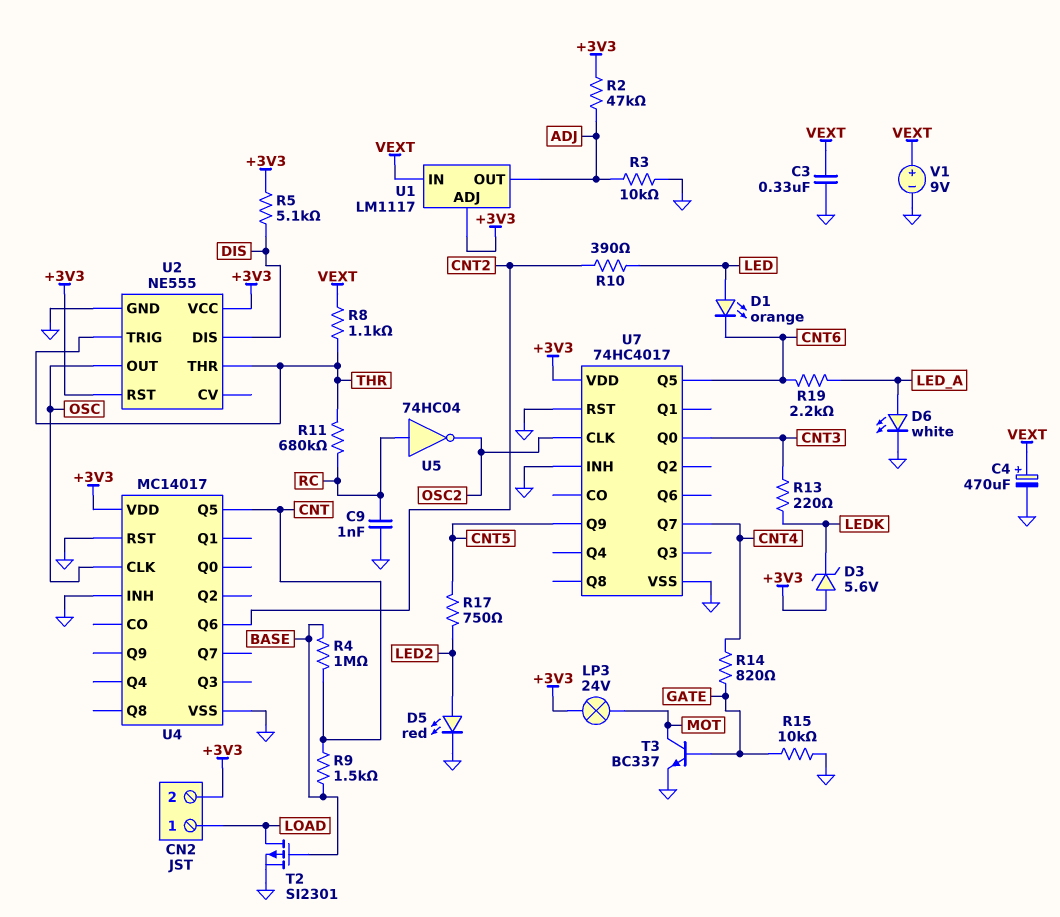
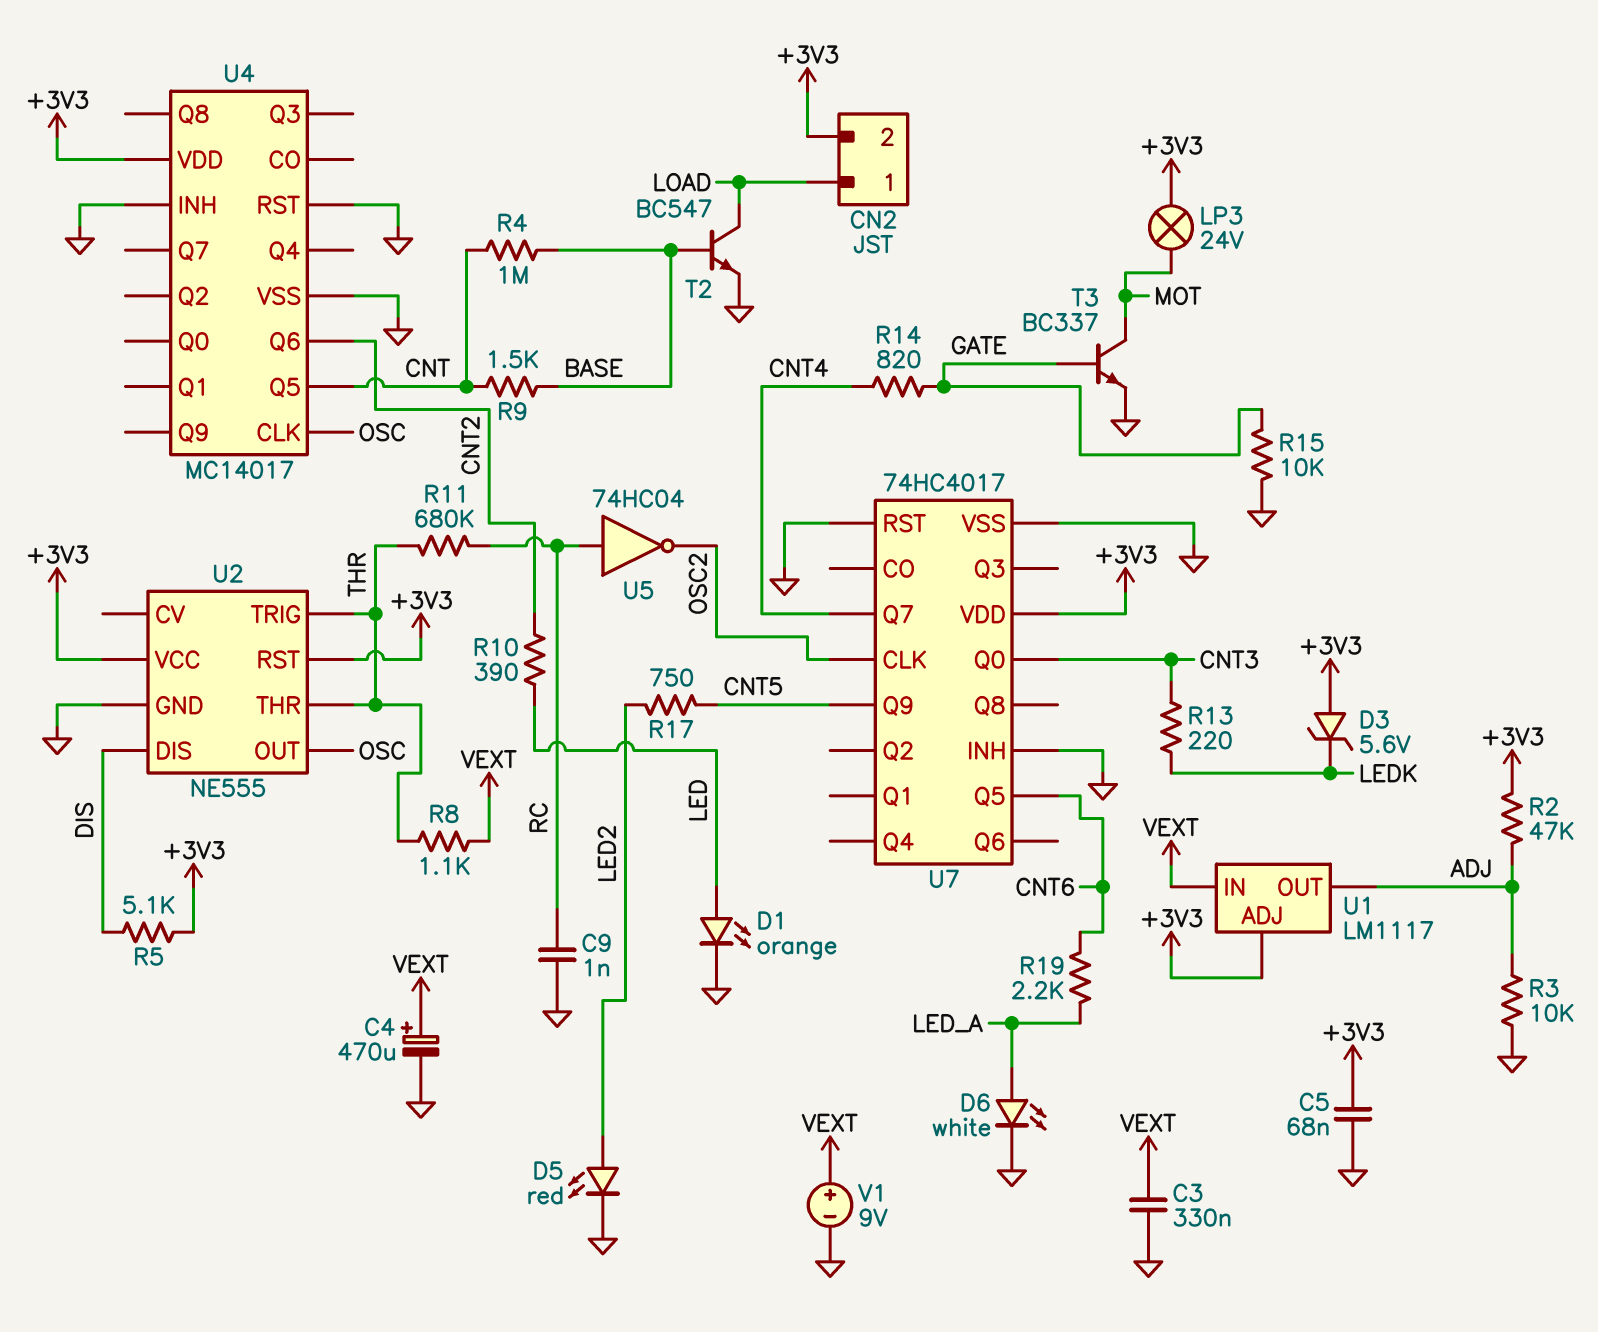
C5: none -> 68nF (+3V3, GND)
D1: LED orange (A LED, K CNT6) -> LED orange (A LED, K GND)
T2: PMOS SI2301 (G BASE, D LOAD, S GND) -> NPN BC547 (B BASE, C LOAD, E GND)

